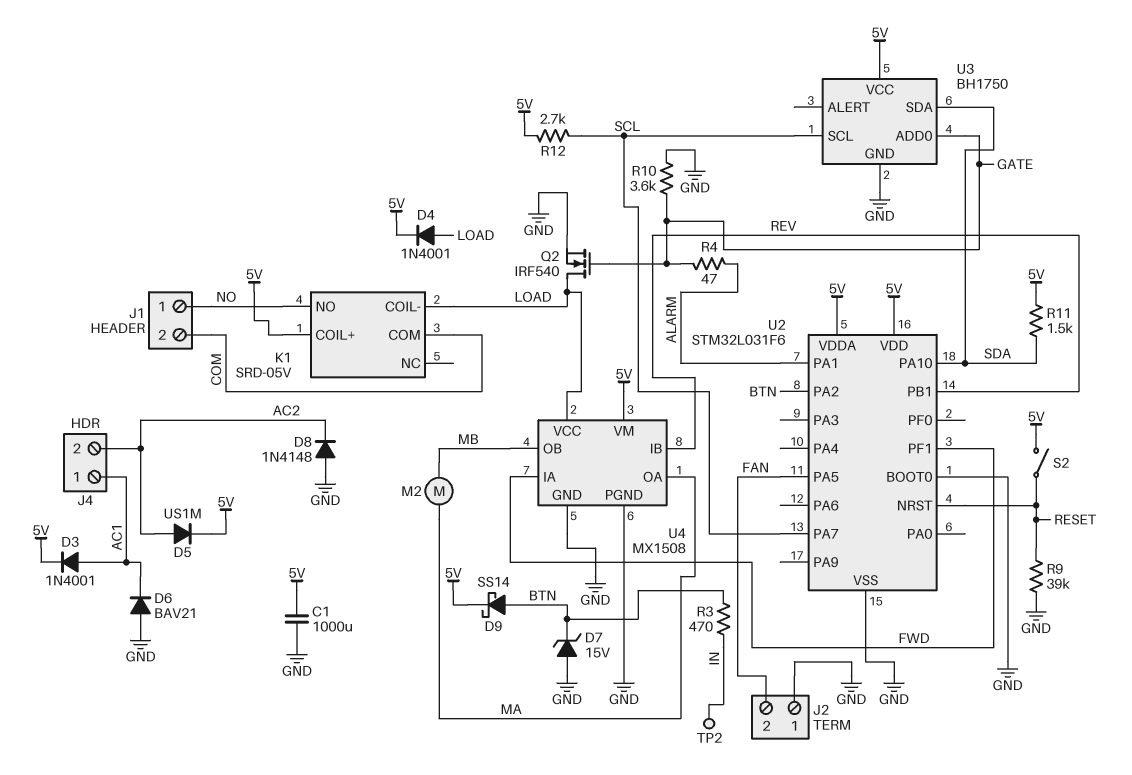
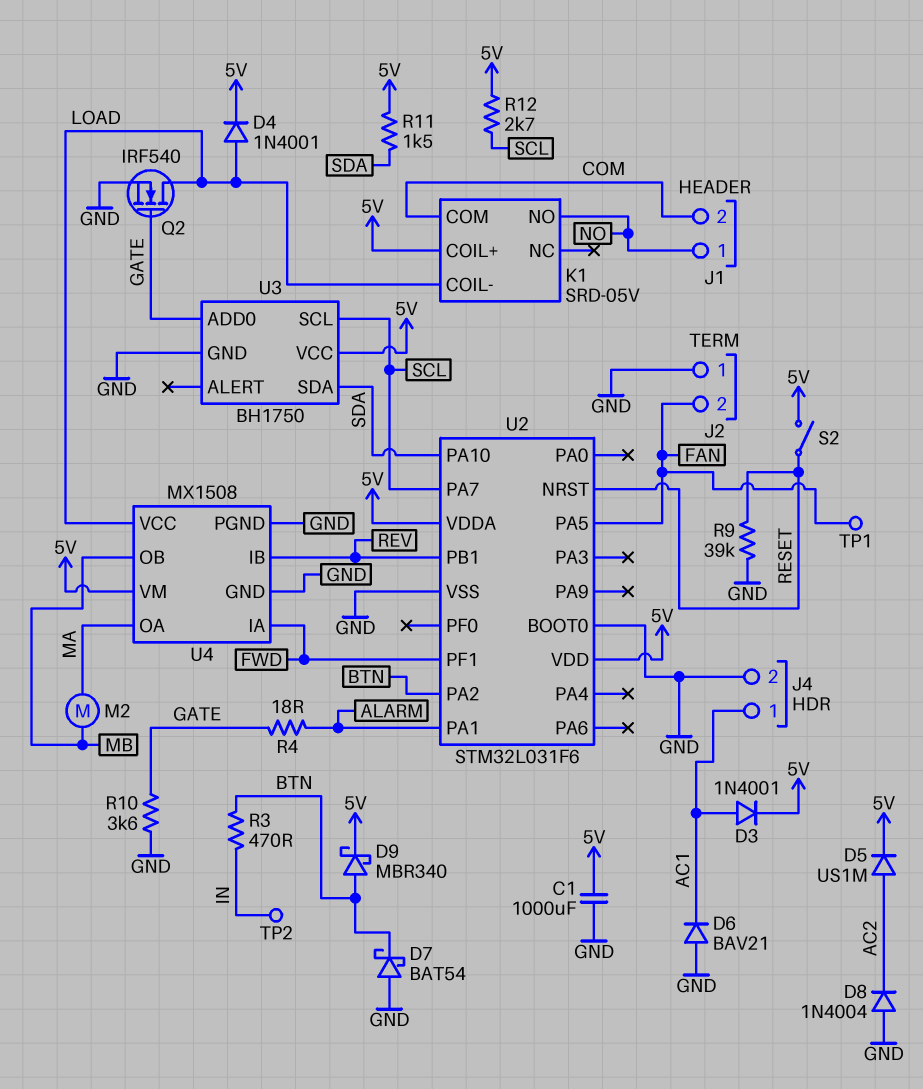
D7: zener 15V (A GND, K BTN) -> schottky BAT54 (A GND, K BTN)
D8: diode 1N4148 (A GND, K AC2) -> diode 1N4004 (A GND, K AC2)
D9: schottky SS14 (A BTN, K 5V) -> schottky MBR340 (A BTN, K 5V)
J4 pin 2: AC2 -> GND
R4: 47 (ALARM, GATE) -> 18 (ALARM, GATE)
TP1: none -> test point (FAN)

